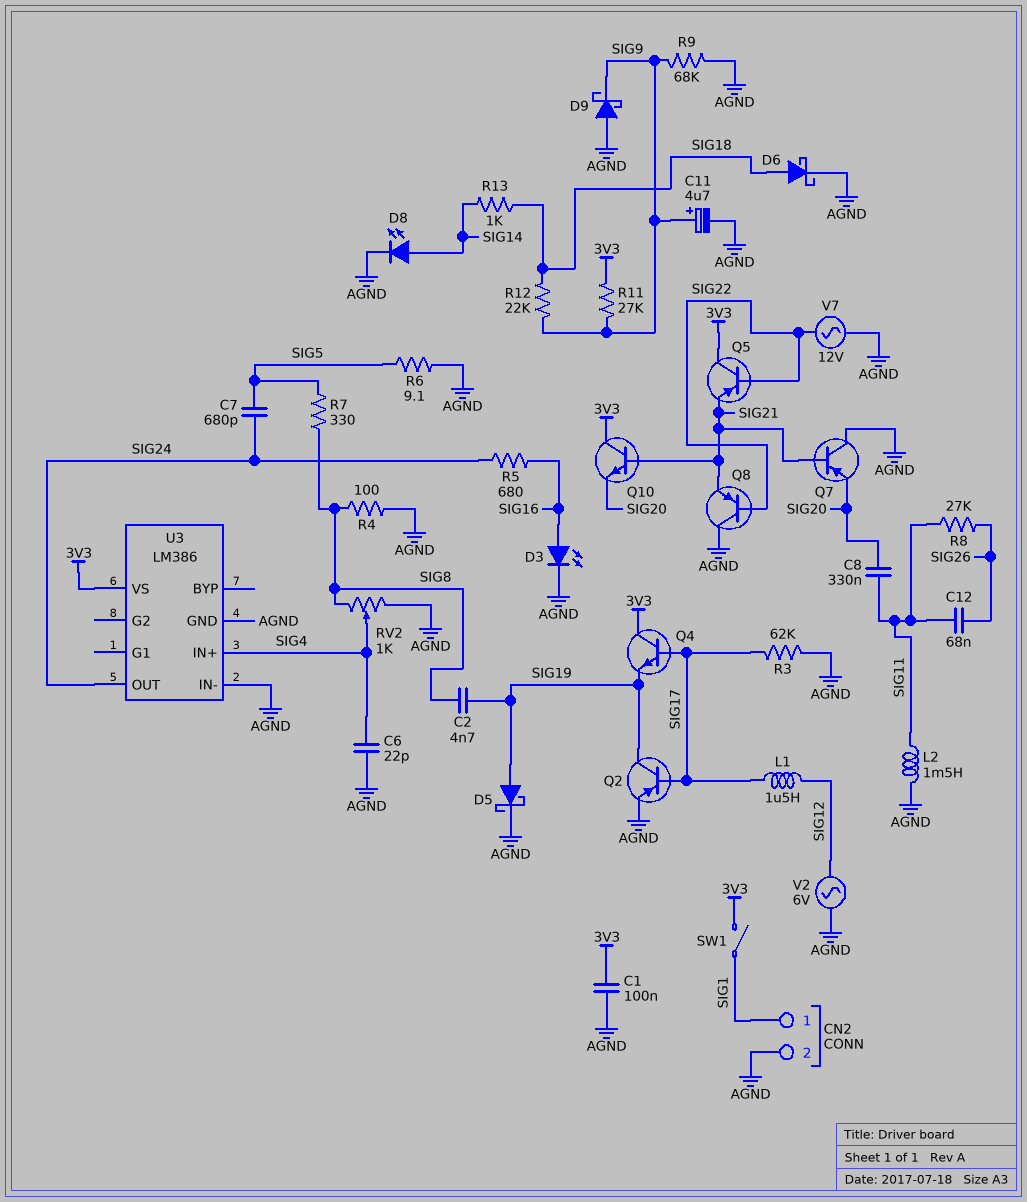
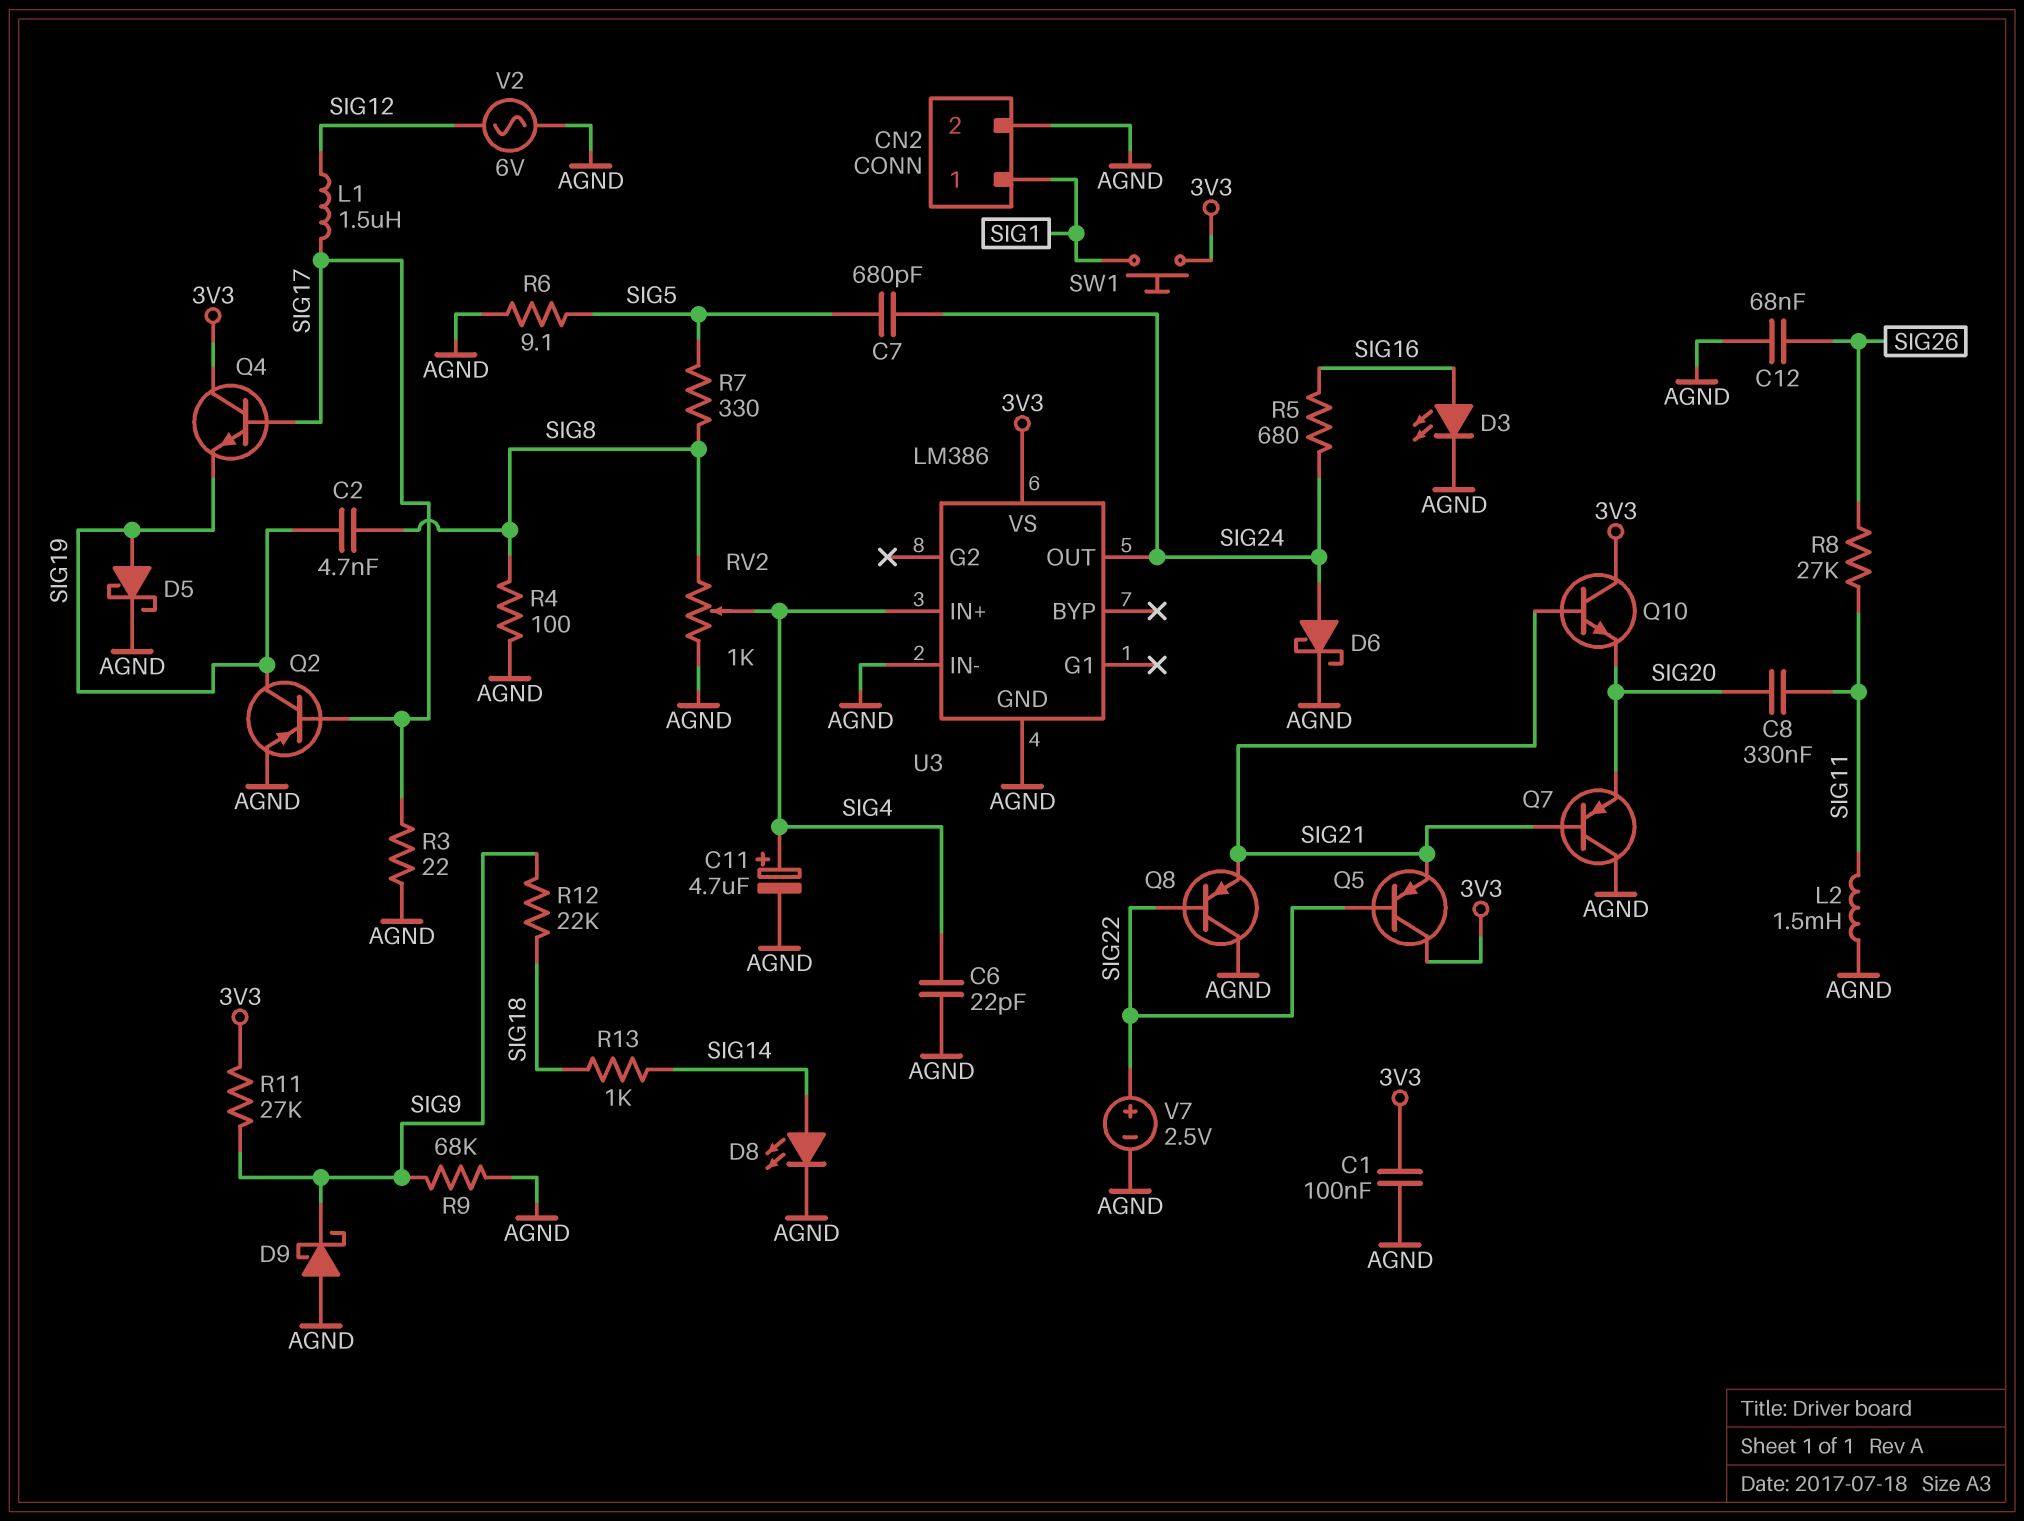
C11: 4.7uF (plus SIG9, minus AGND) -> 4.7uF (plus SIG4, minus AGND)
C12: 68nF (SIG11, SIG26) -> 68nF (AGND, SIG26)
D6: schottky (A SIG18, K AGND) -> schottky (A SIG24, K AGND)
R3: 62k (AGND, SIG17) -> 22 (AGND, SIG17)
SW1: switch (3V3, SIG1) -> button (3V3, SIG1)
V7: AC 12V (AGND, SIG22) -> 2.5V (plus SIG22, minus AGND)

